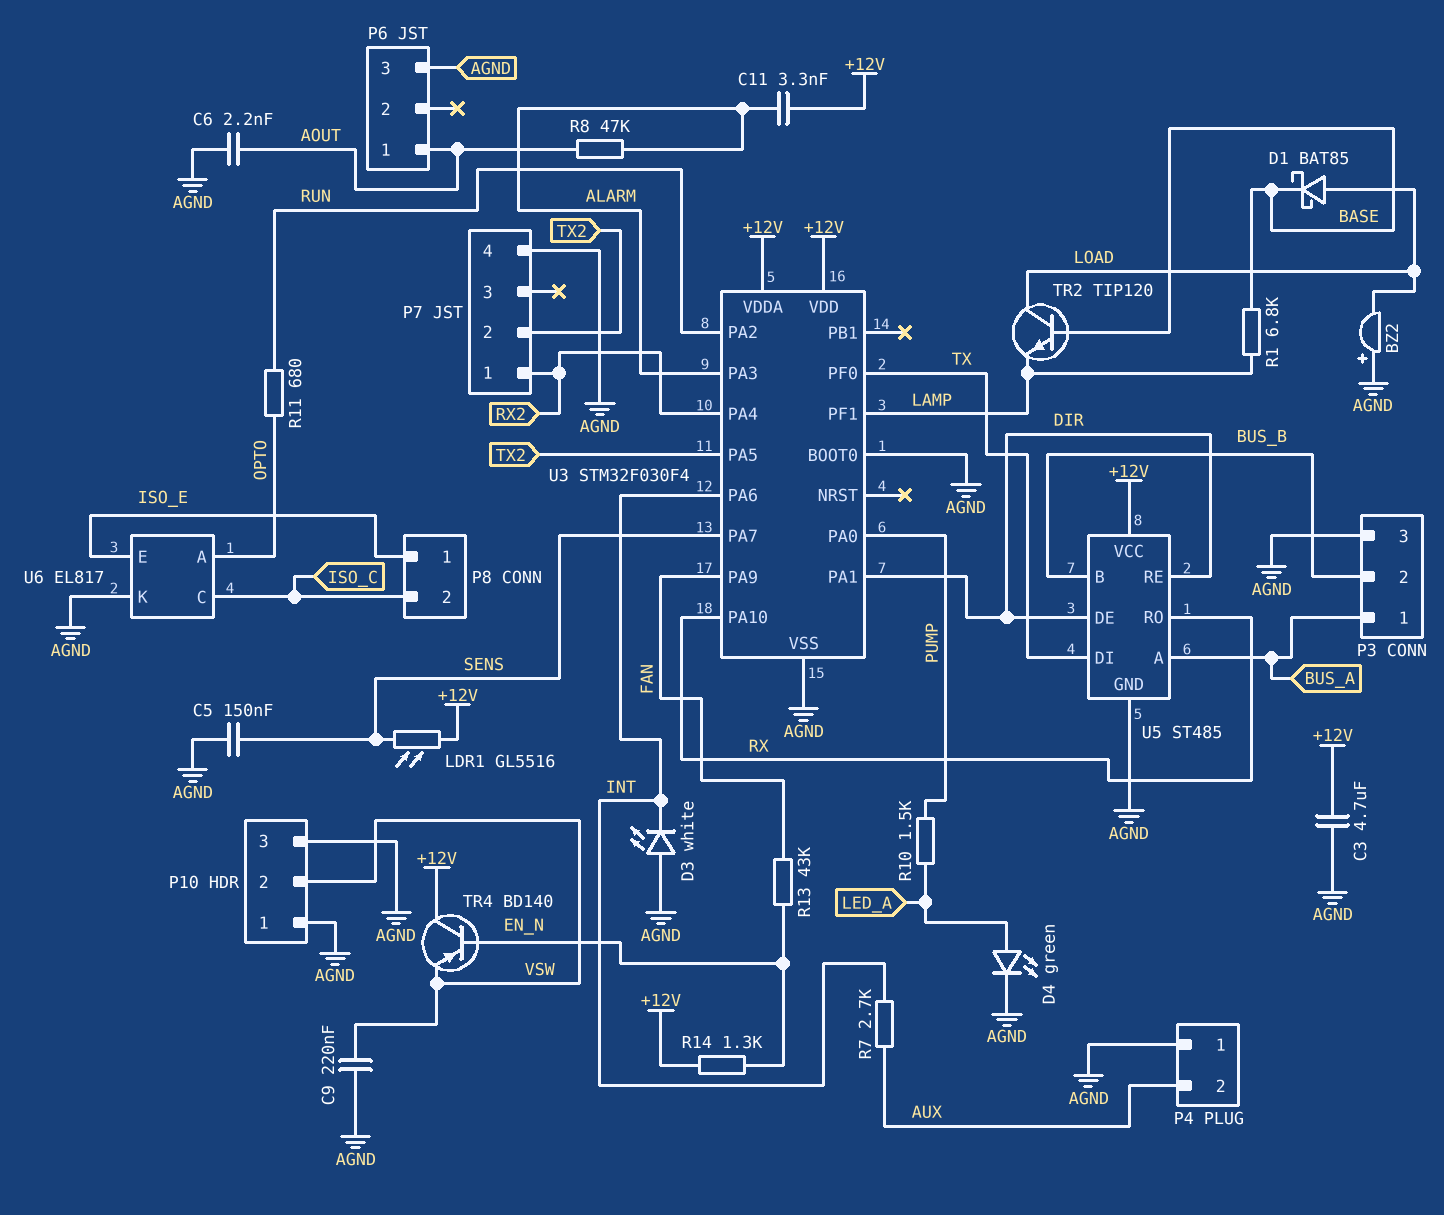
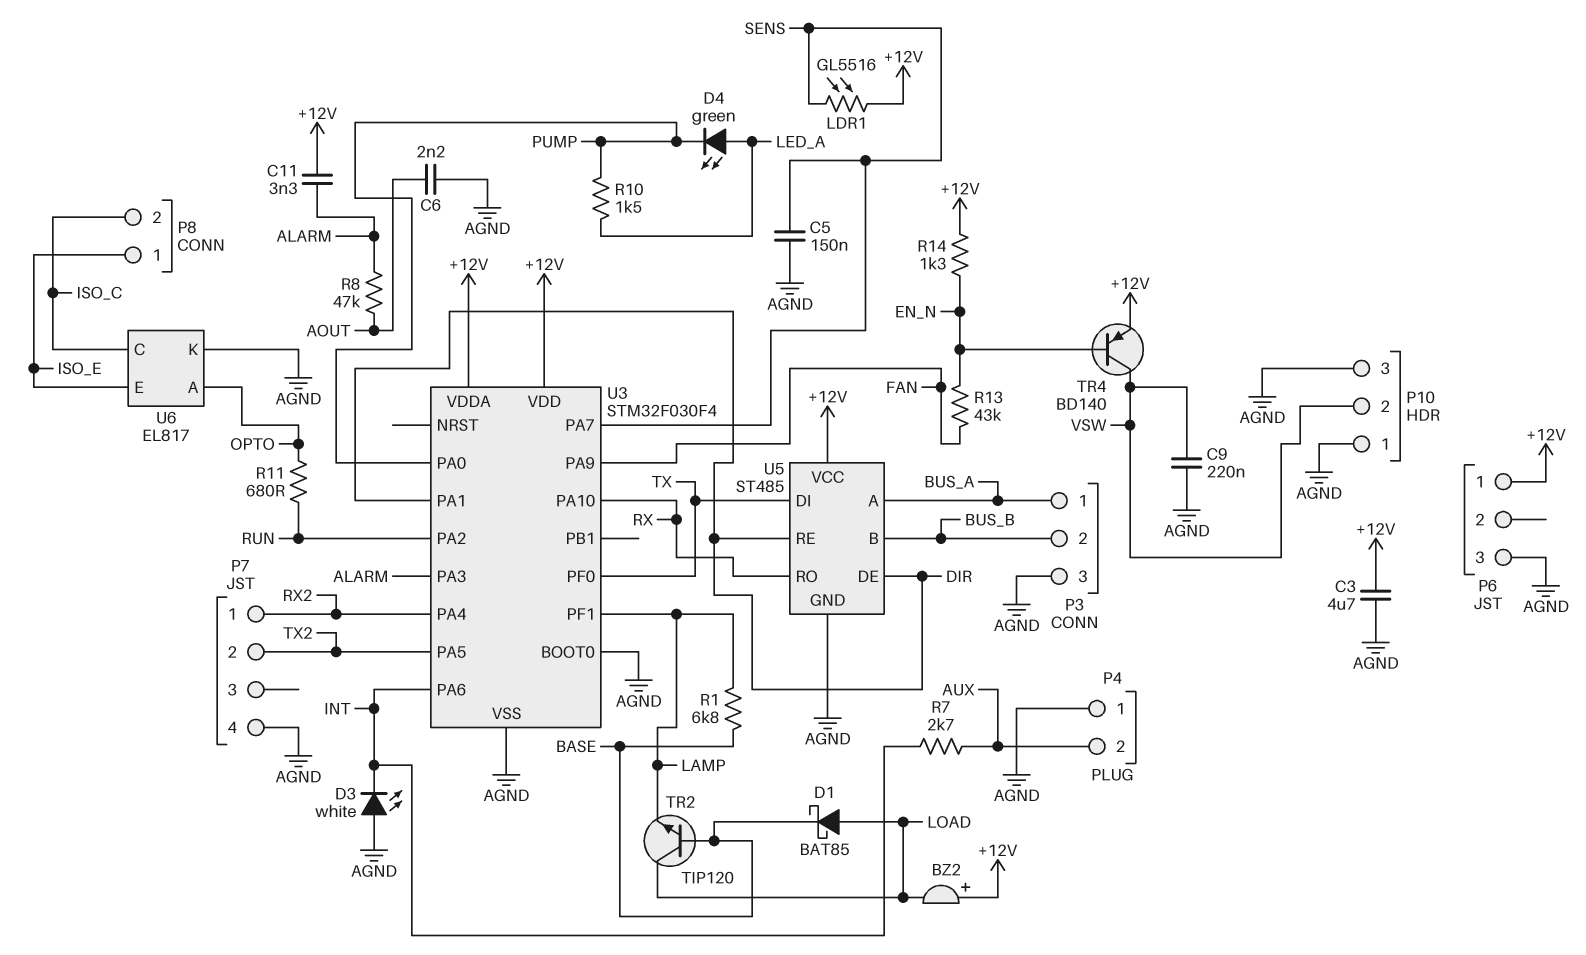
BZ2: buzzer (plus AGND, minus LOAD) -> buzzer (plus +12V, minus LOAD)
D4: LED green (A LED_A, K AGND) -> LED green (A LED_A, K PUMP)
P6 pin 1: AOUT -> +12V
TR4: PNP BD140 (B EN_N, C +12V, E VSW) -> PNP BD140 (B EN_N, C VSW, E +12V)

